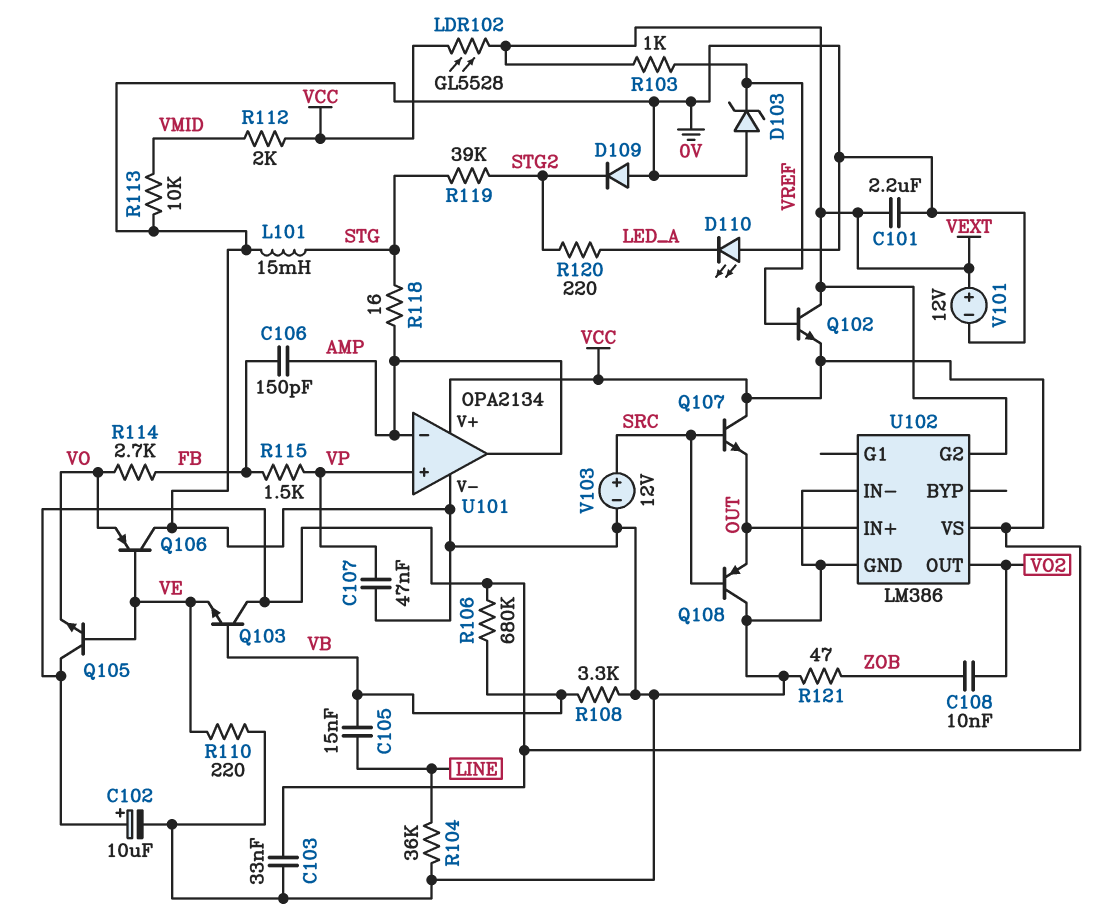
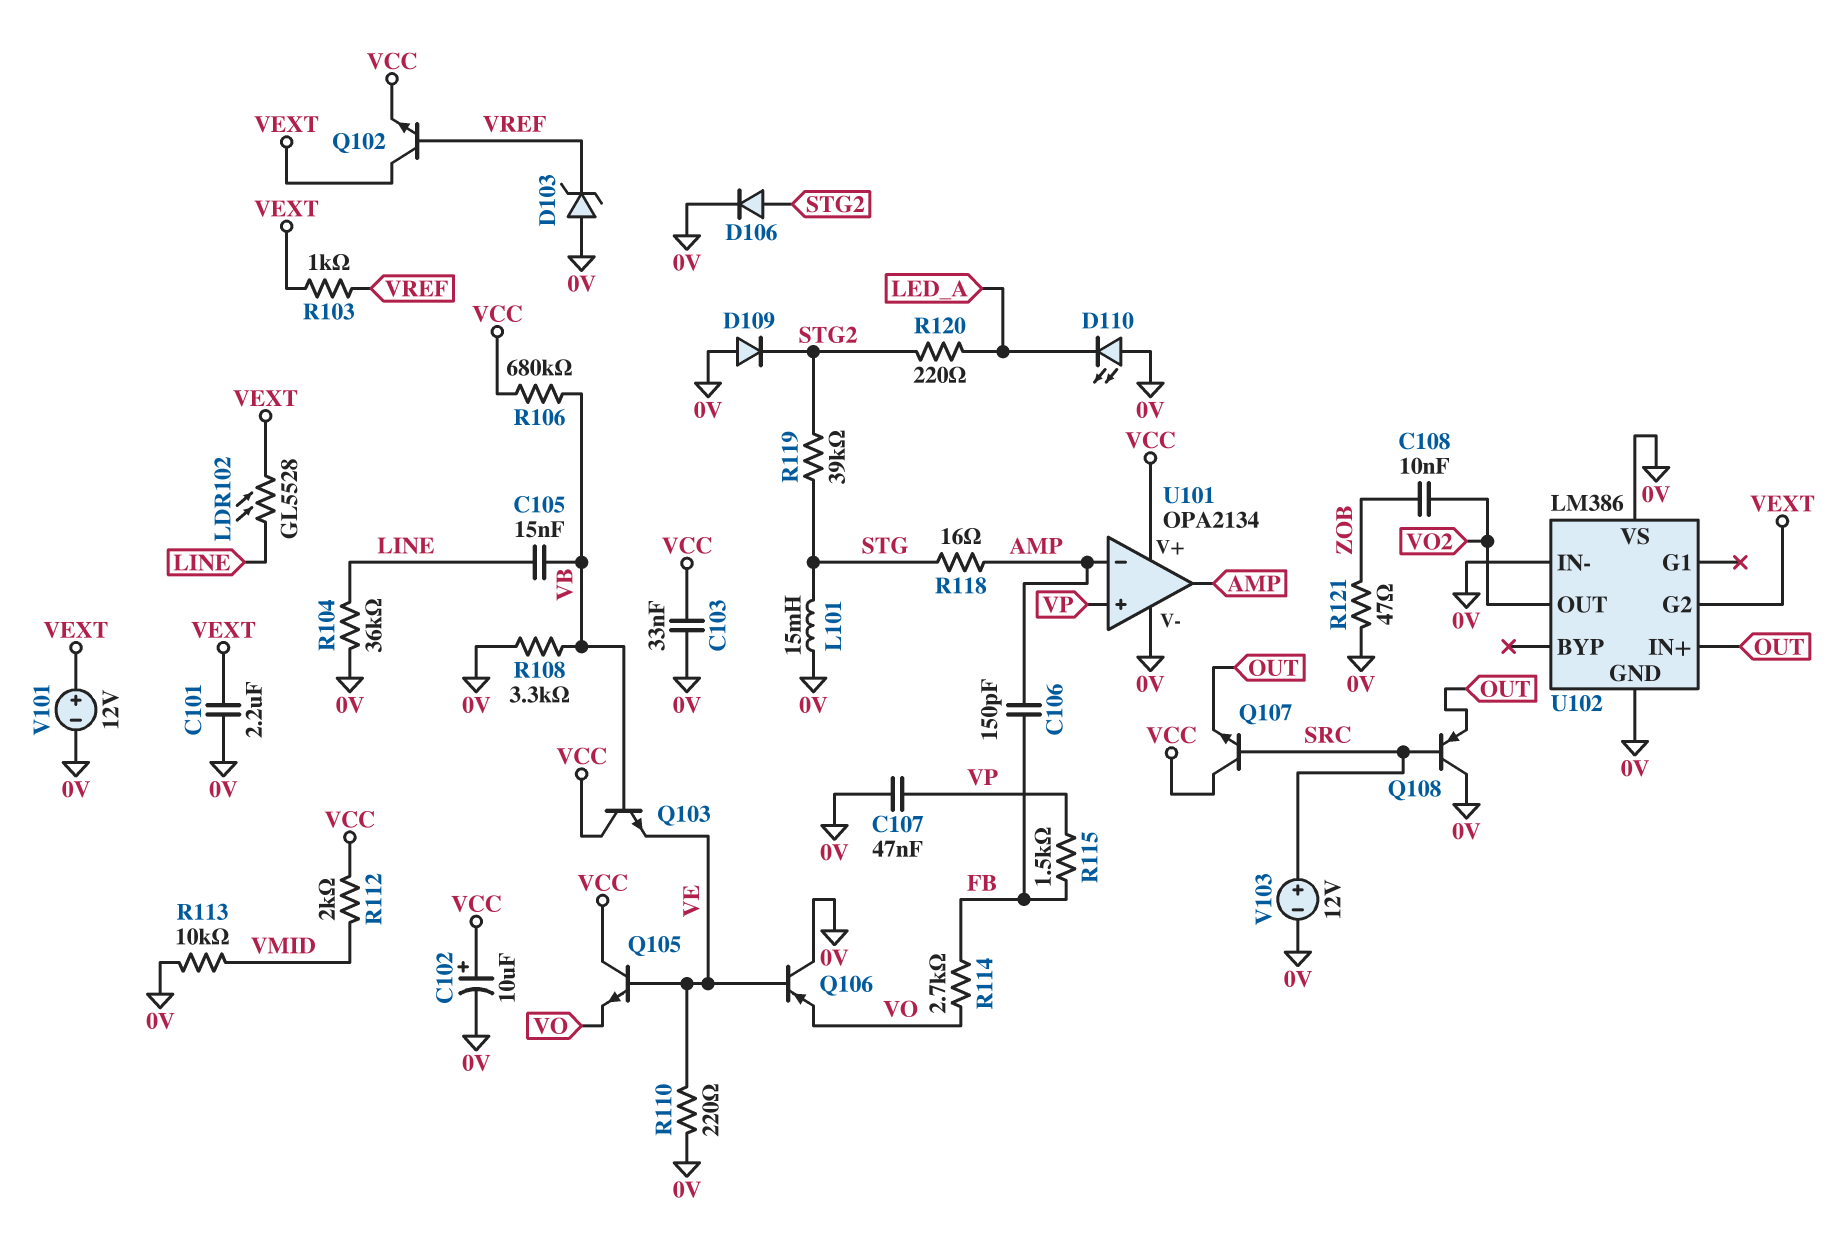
D106: none -> diode (A STG2, K 0V)
LDR102: GL5528 (VCC, VEXT) -> GL5528 (LINE, VEXT)
U102 pin VS: VCC -> 0V

